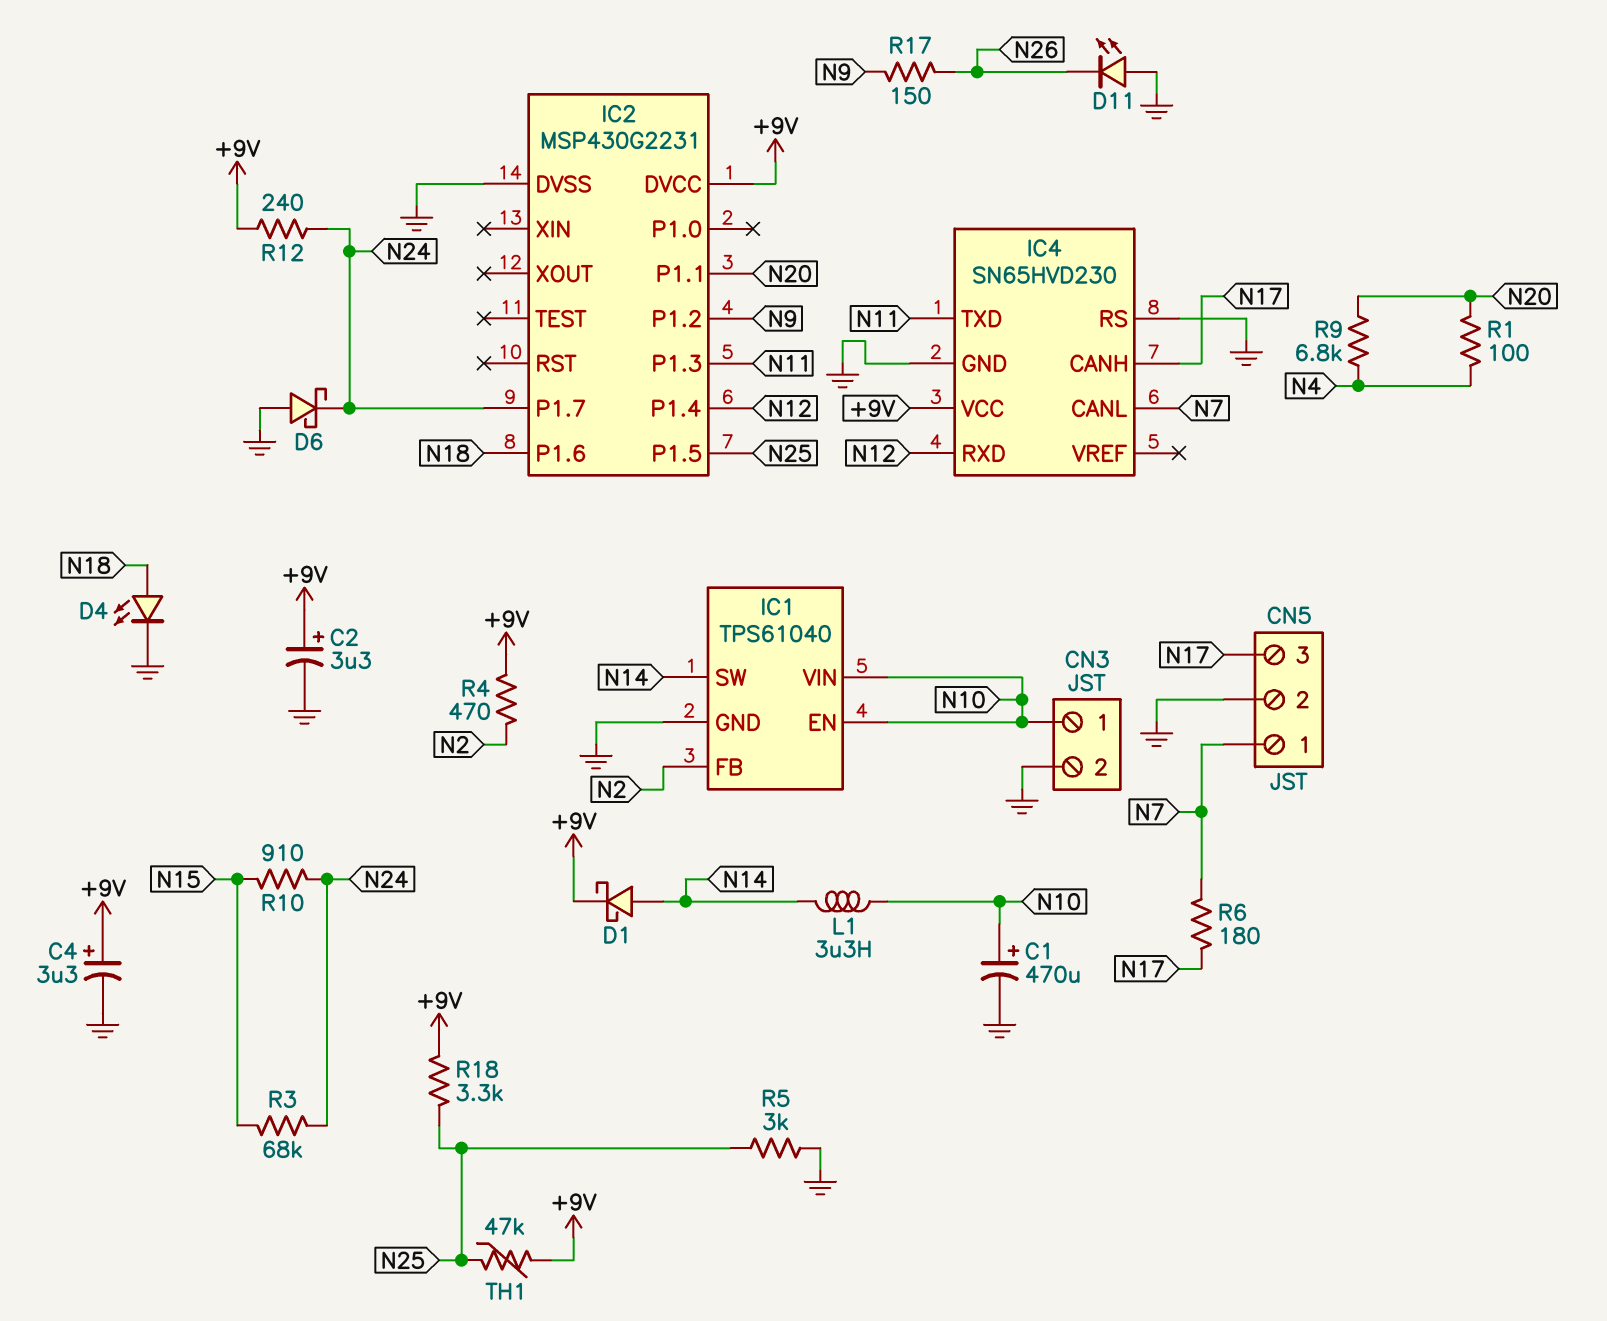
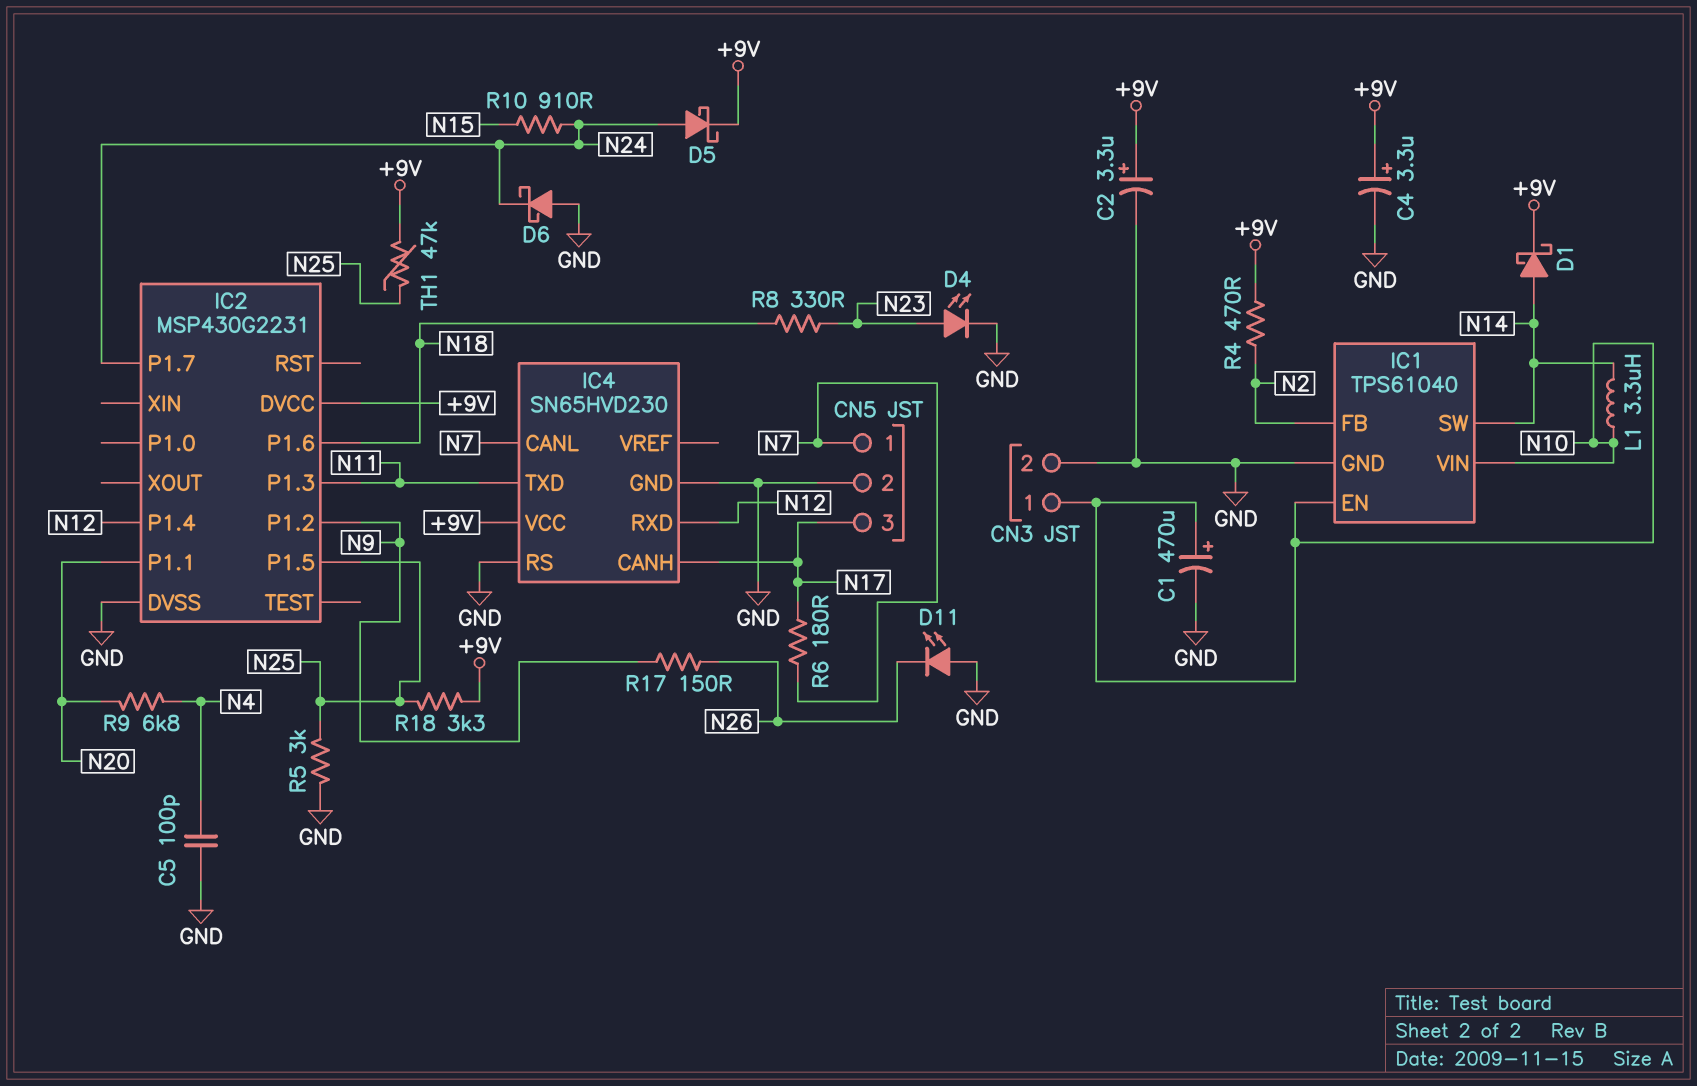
C5: none -> 100pF (GND, N4)
D4: LED (A N18, K GND) -> LED (A N23, K GND)
D5: none -> schottky (A N24, K +9V)
R1: 100 (N4, N20) -> none
R3: 68k (N15, N24) -> none
R8: none -> 330 (N18, N23)
R12: 240 (+9V, N24) -> none

